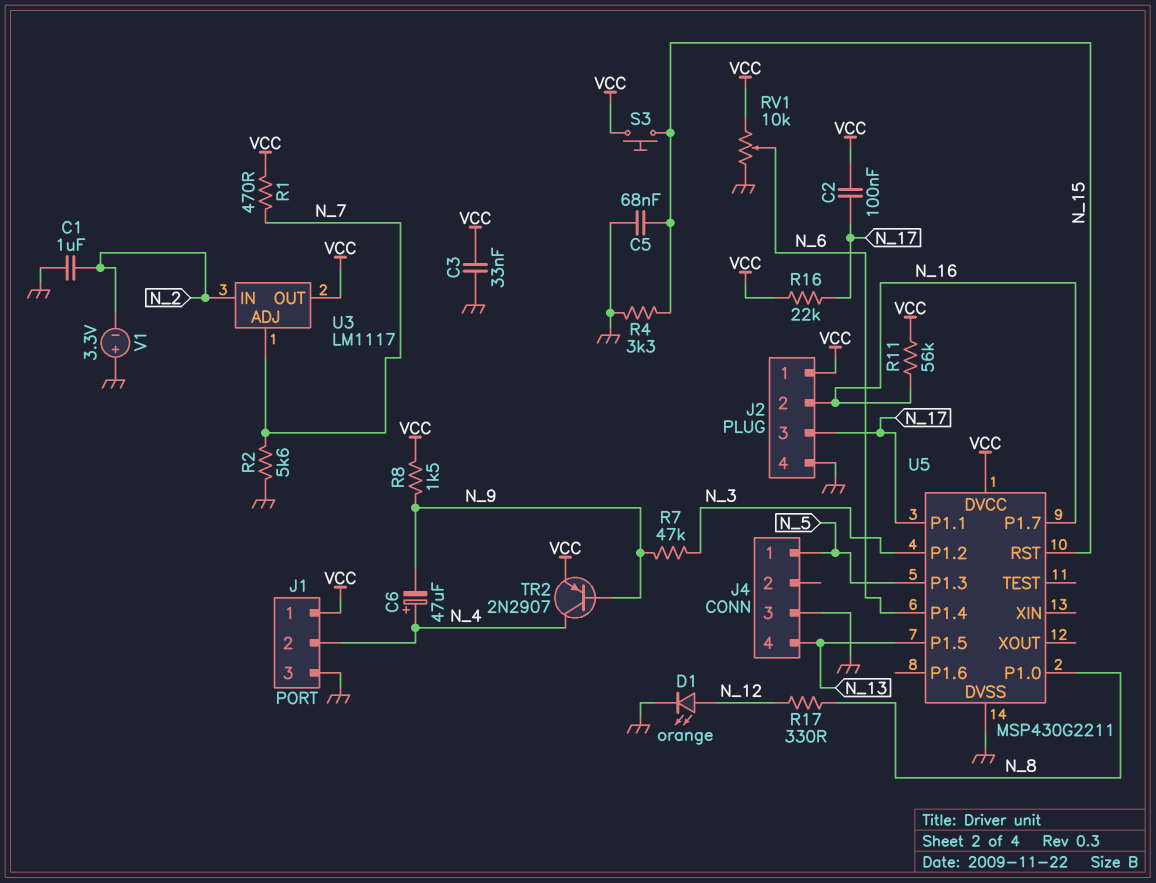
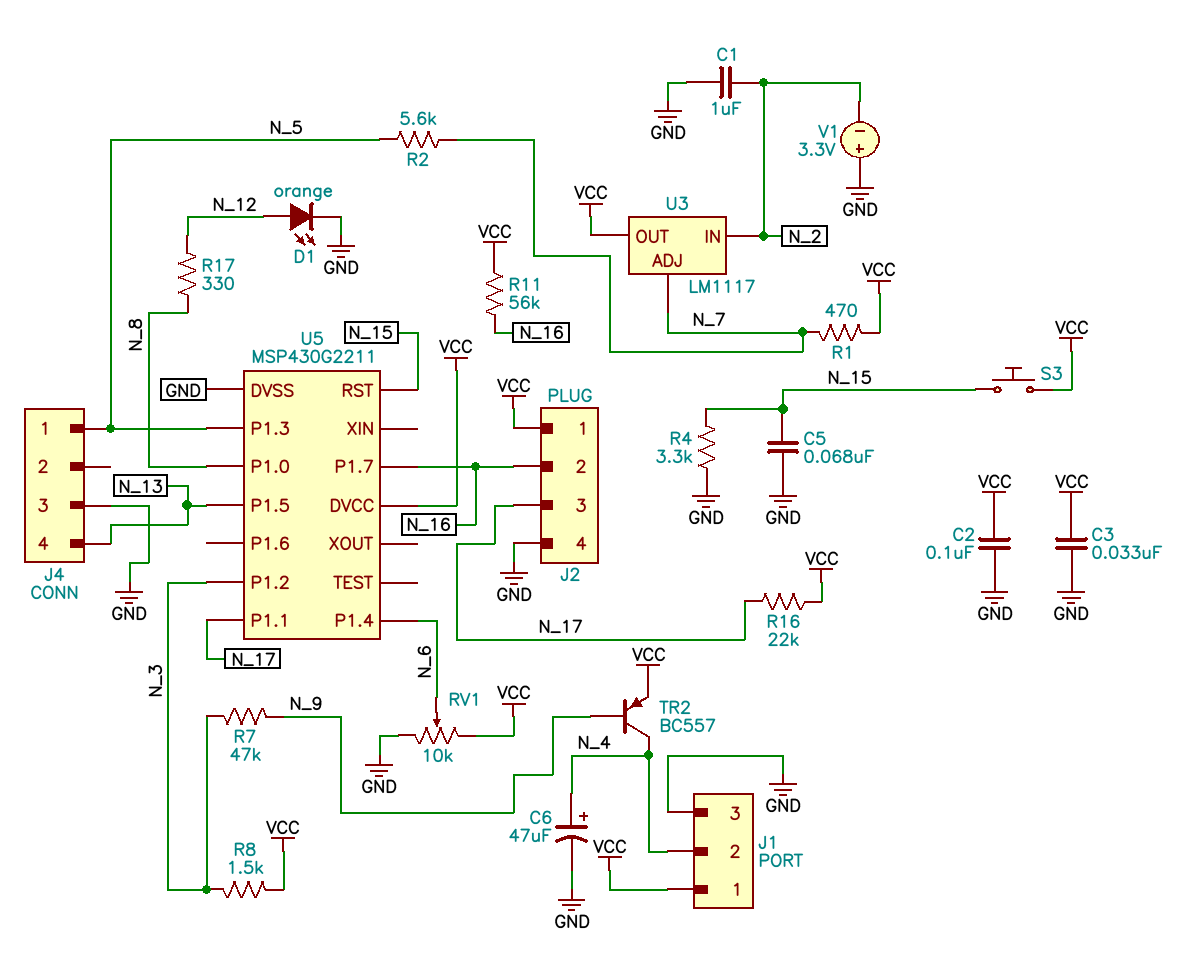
C2: 100nF (N_17, VCC) -> 100nF (GND, VCC)
C6: 47uF (plus N_4, minus N_9) -> 47uF (plus N_4, minus GND)
R2: 5.6k (GND, N_7) -> 5.6k (N_5, N_7)
R8: 1.5k (N_9, VCC) -> 1.5k (N_3, VCC)
TR2: PNP 2N2907 (B N_9, C N_4, E VCC) -> PNP BC557 (B N_9, C N_4, E VCC)

